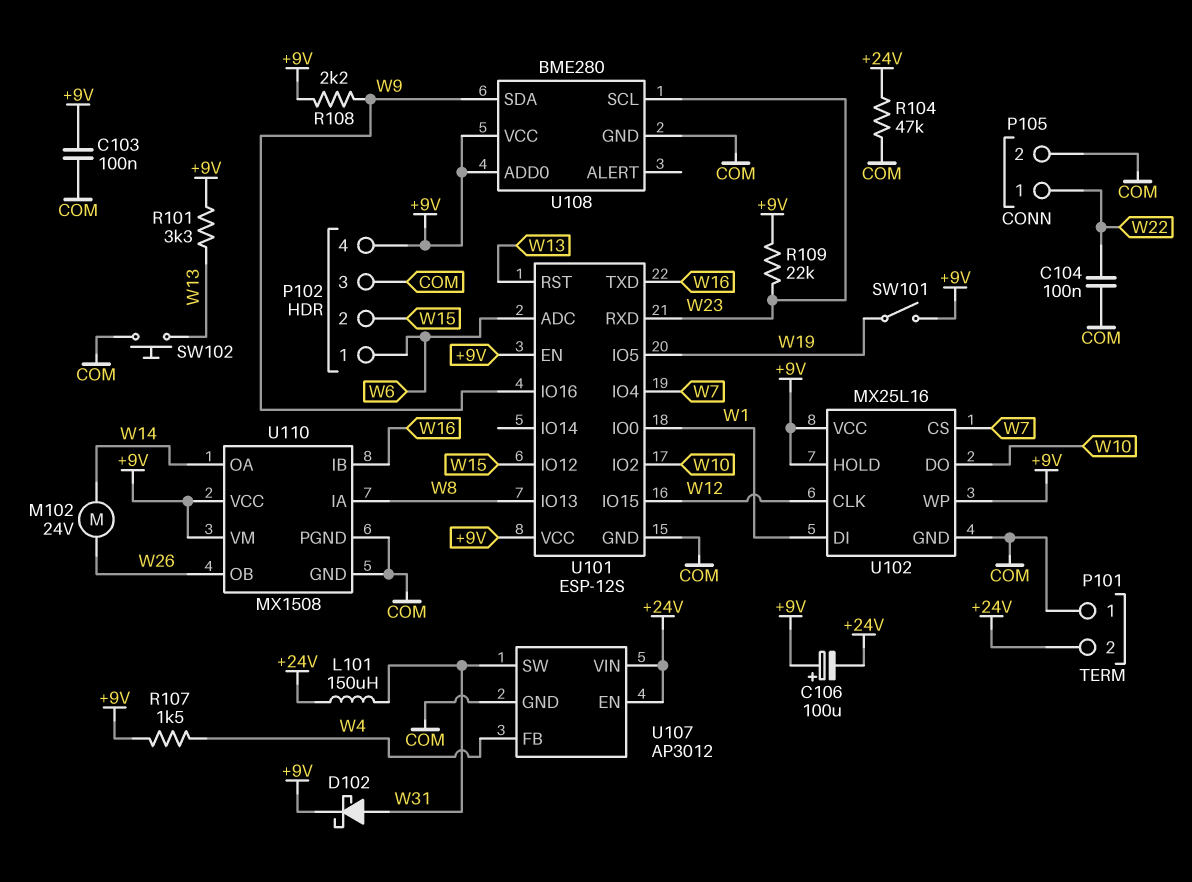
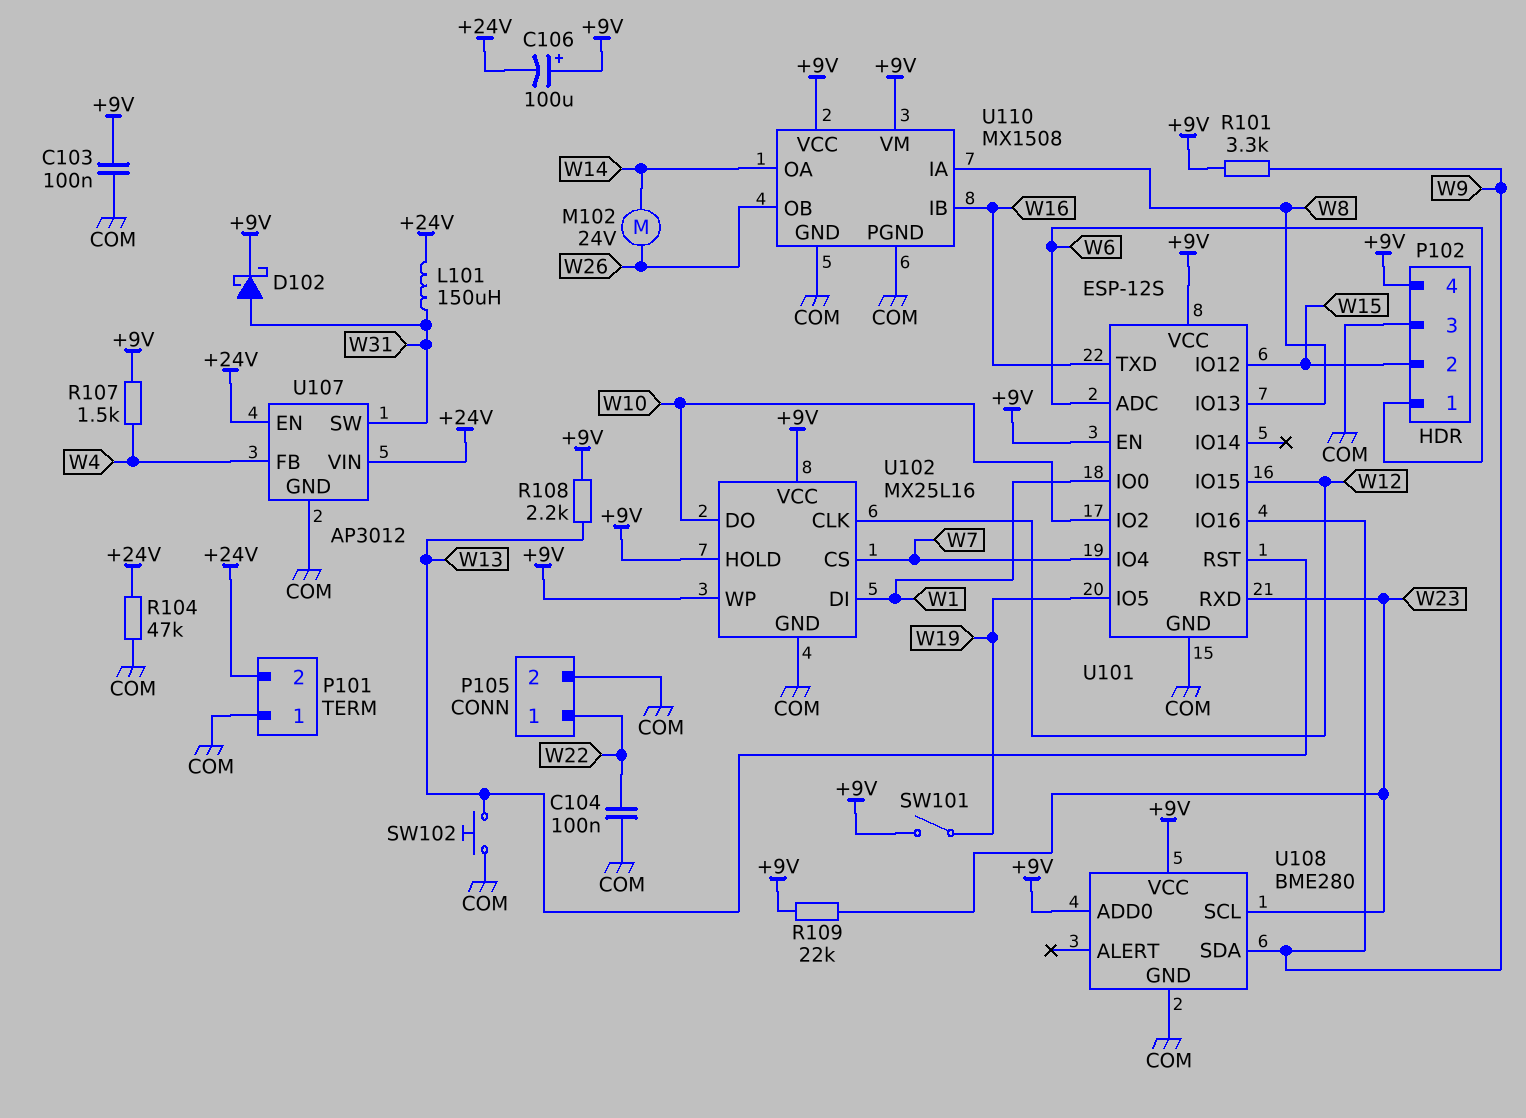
R101: 3.3k (+9V, W13) -> 3.3k (+9V, W9)
R108: 2.2k (+9V, W9) -> 2.2k (+9V, W13)

